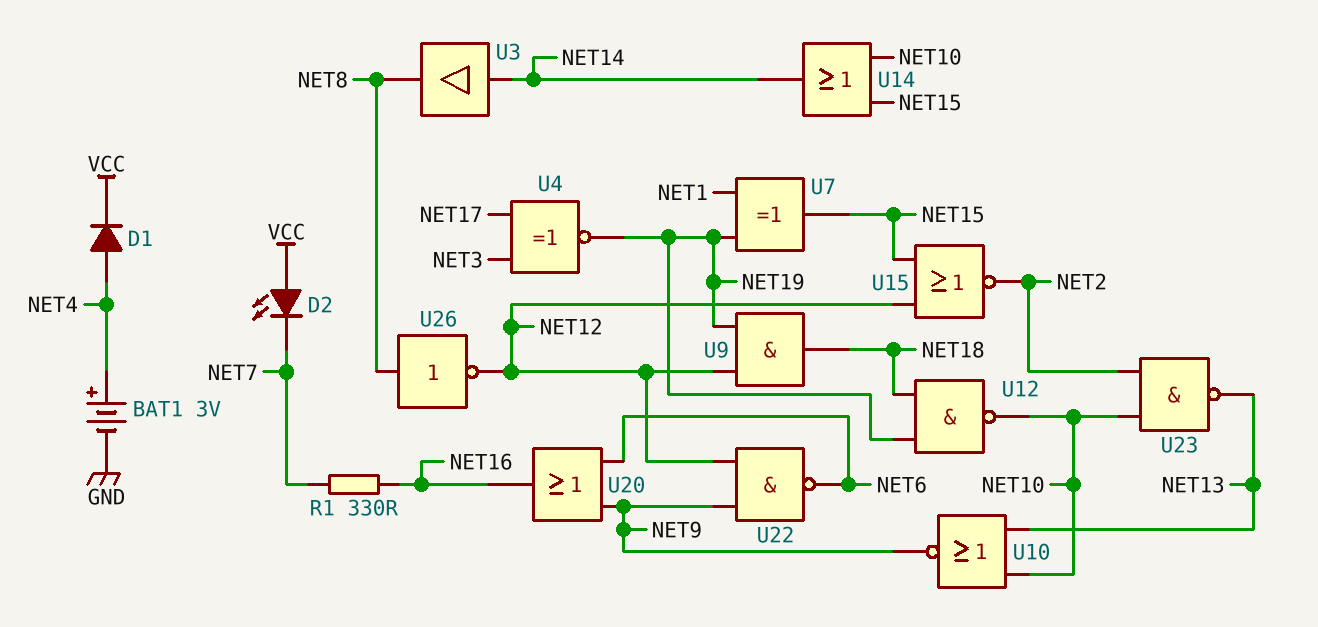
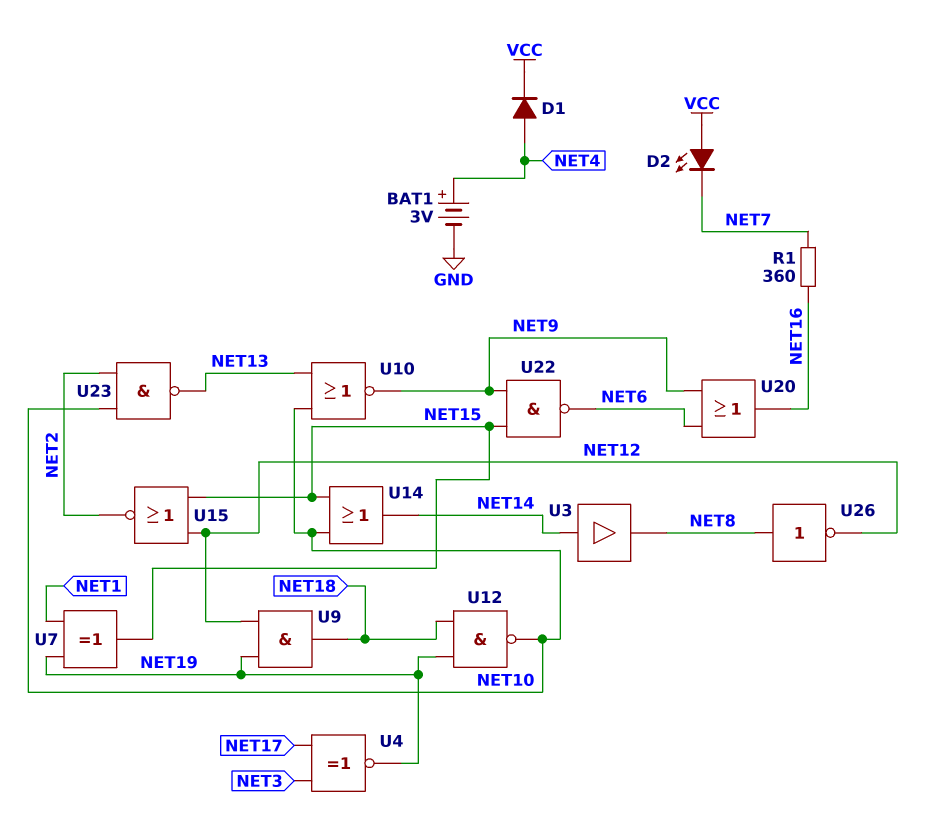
R1: 330 (NET7, NET16) -> 360 (NET7, NET16)
U22: NAND (in NET9, in NET12, out NET6) -> NAND (in NET9, in NET15, out NET6)

